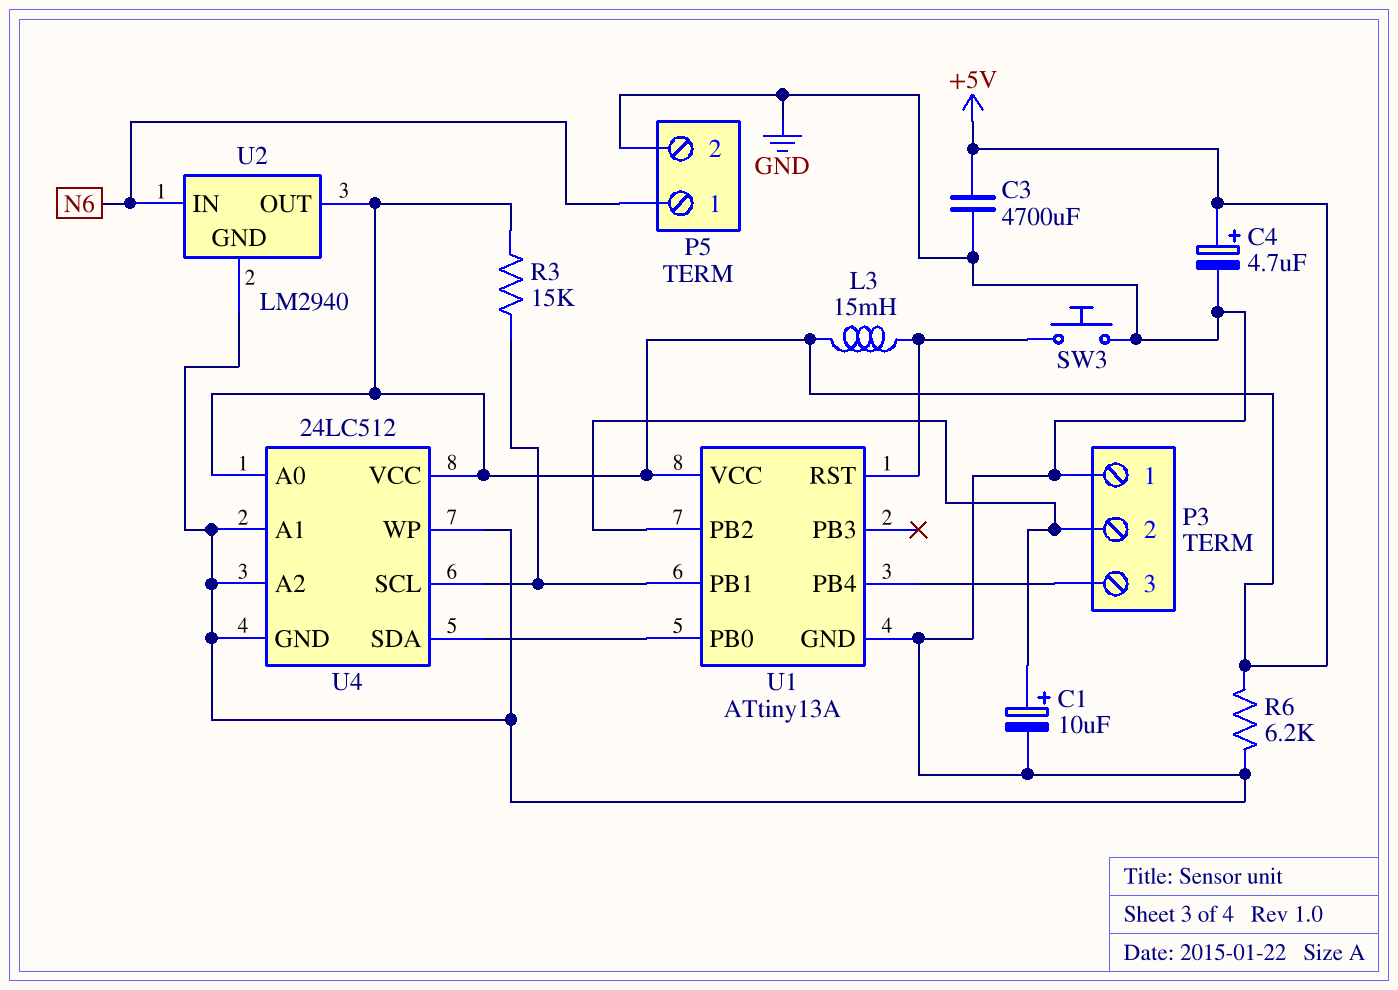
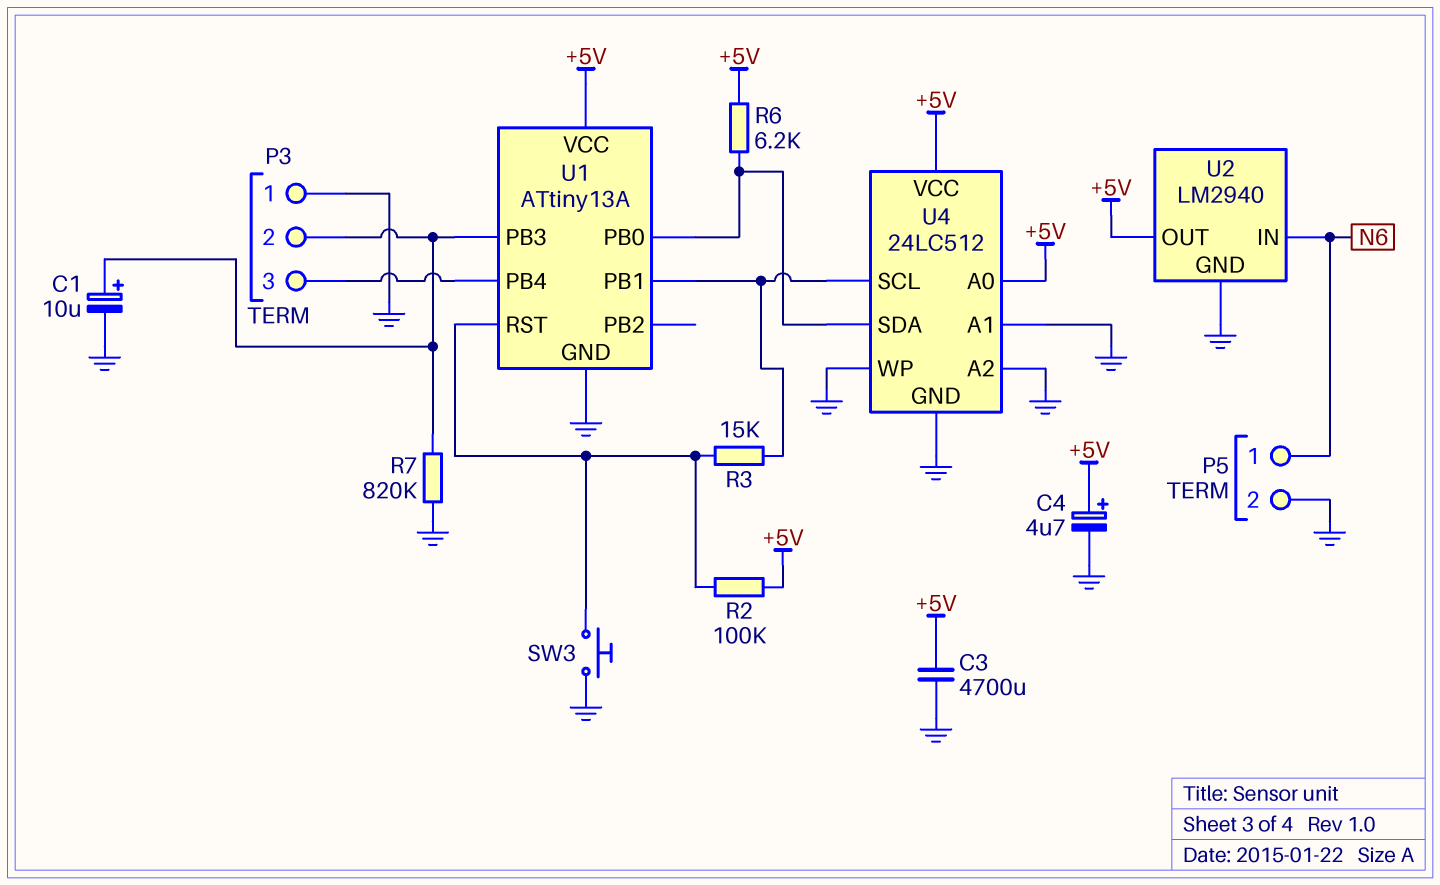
L3: 15mH (+5V, U1/RST) -> none
R2: none -> 100k (+5V, U1/RST)
R3: 15k (+5V, U1/PB1) -> 15k (U1/PB1, U1/RST)
R6: 6.2k (+5V, GND) -> 6.2k (+5V, U1/PB0)
R7: none -> 820k (GND, P3/2)
U1 pin PB2: P3/2 -> none
U1 pin PB3: none -> P3/2

